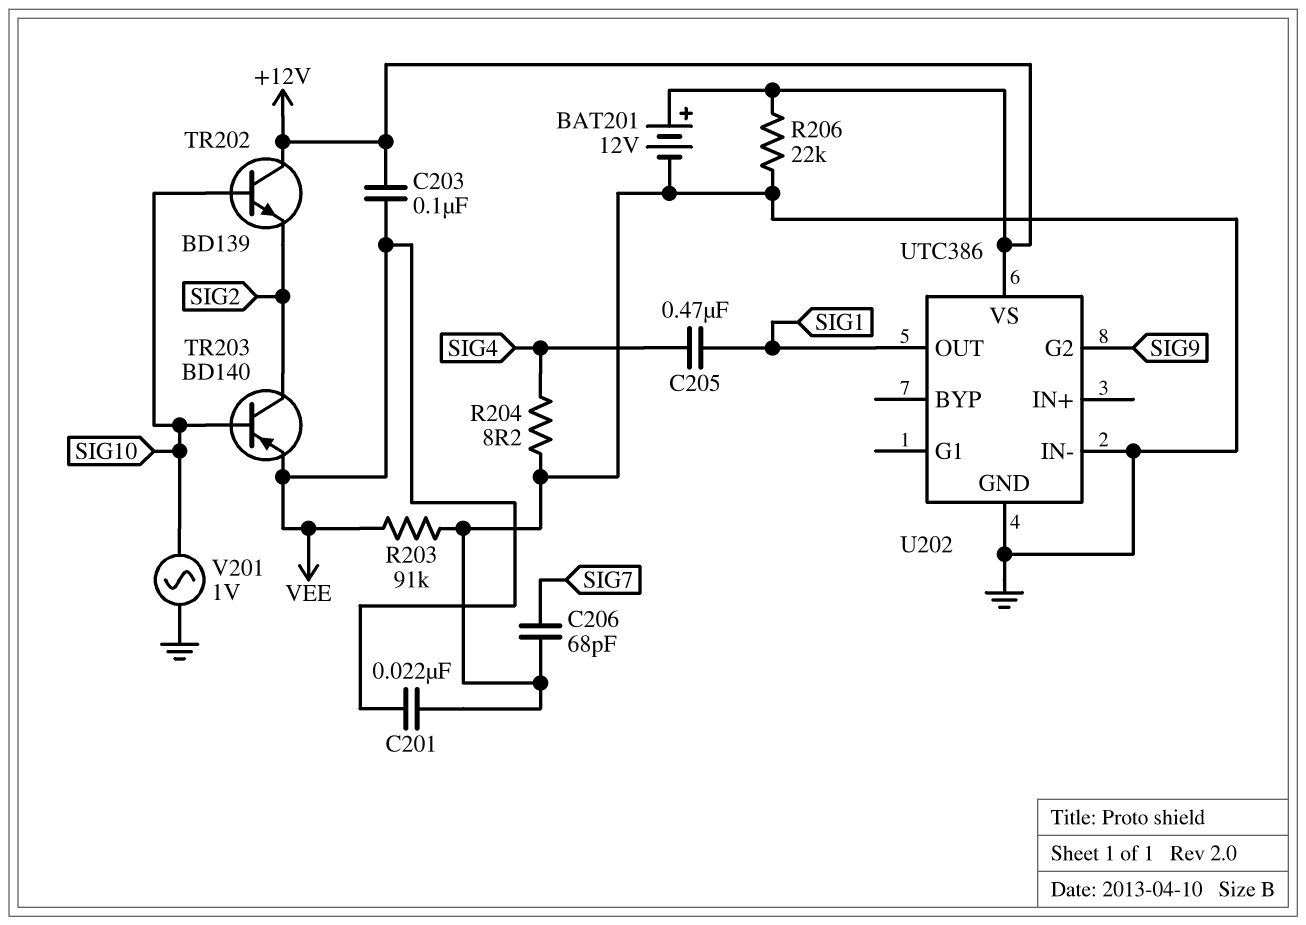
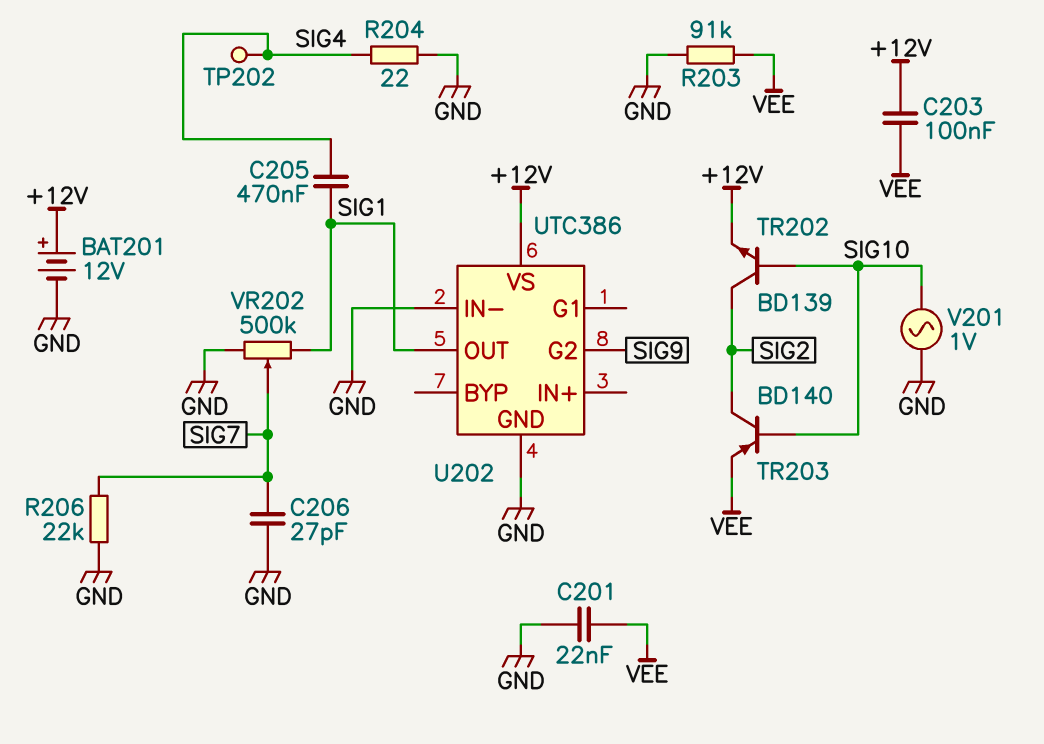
C206: 68pF (GND, SIG7) -> 27pF (GND, SIG7)
R204: 8.2 (GND, SIG4) -> 22 (GND, SIG4)
R206: 22k (+12V, GND) -> 22k (GND, SIG7)
TP202: none -> test point (SIG4)
TR202: NPN BD139 (B SIG10, C +12V, E SIG2) -> NPN BD139 (B SIG10, C SIG2, E +12V)
VR202: none -> 500k (GND, SIG1, wiper SIG7)

